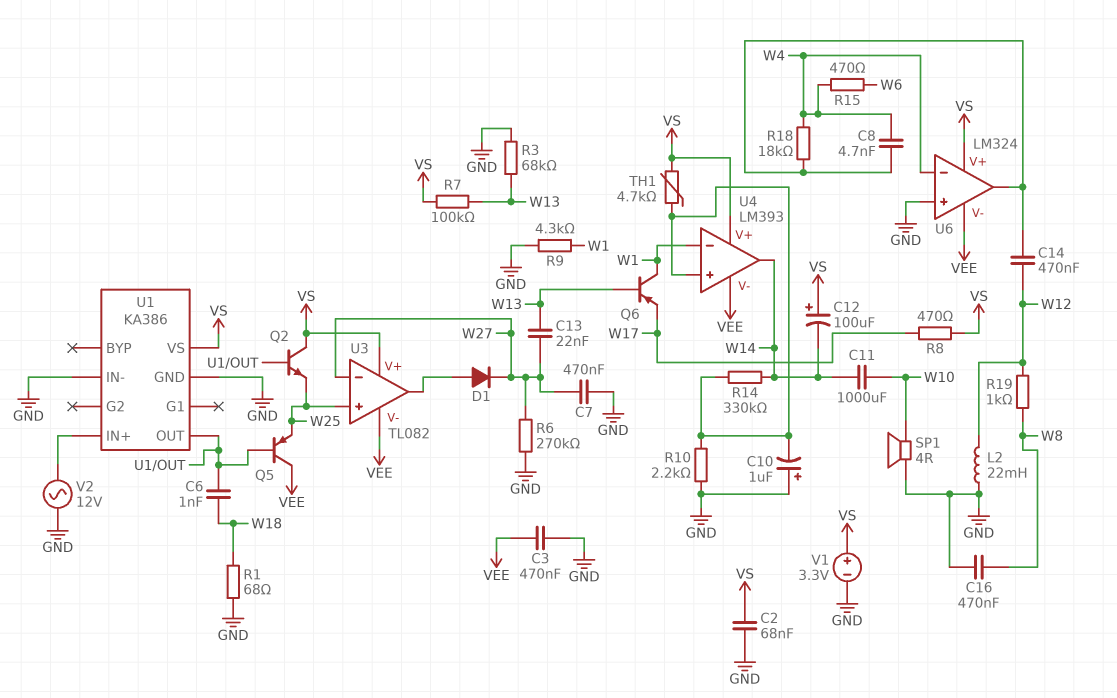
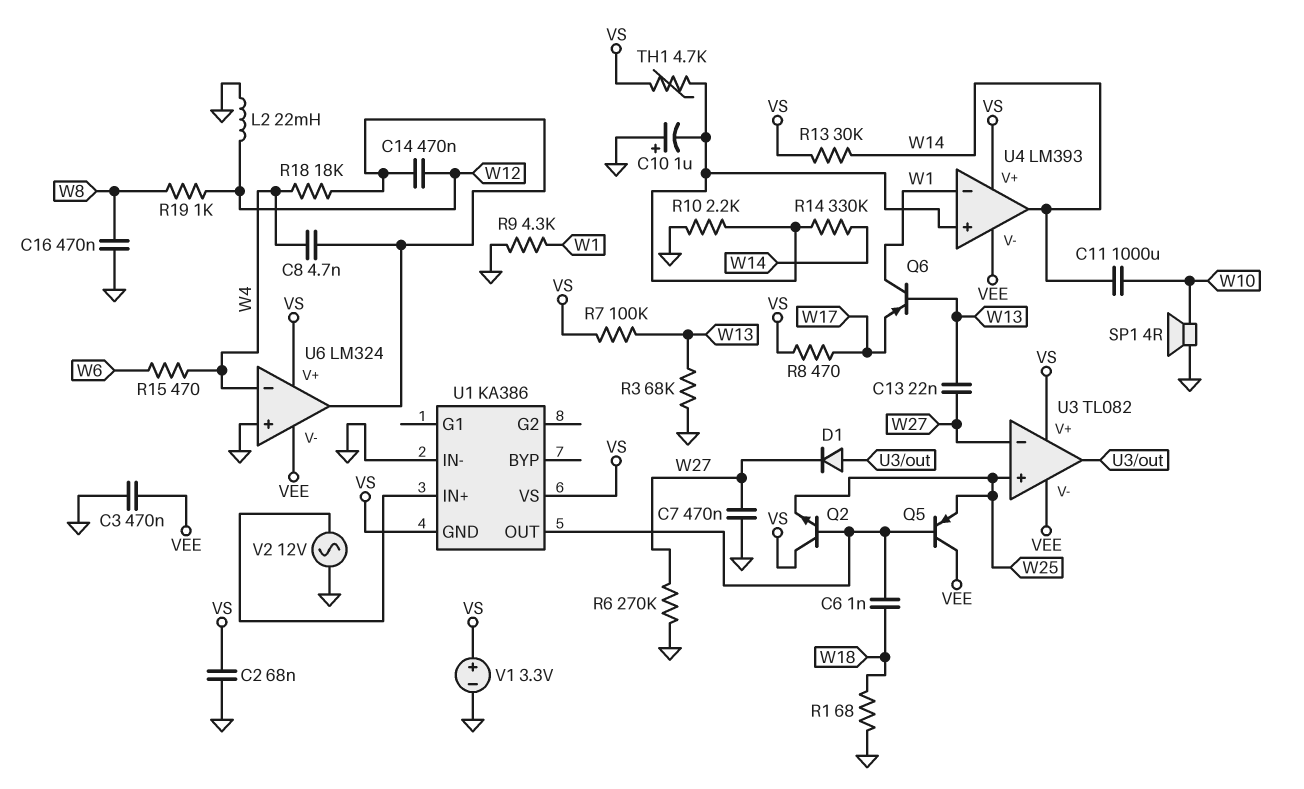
C12: 100uF (plus VS, minus W14) -> none
R13: none -> 30k (VS, W14)
U1 pin GND: GND -> VS

